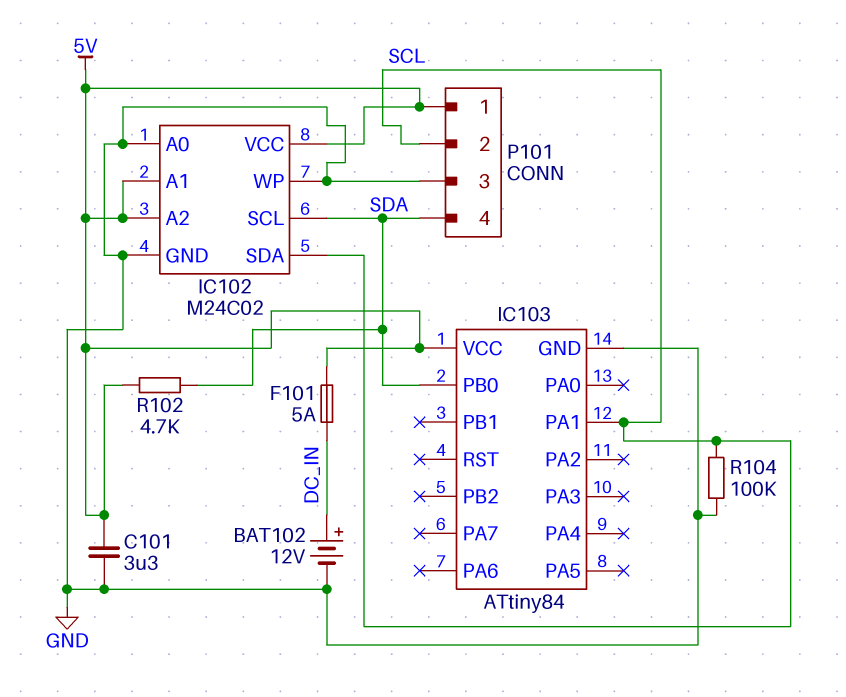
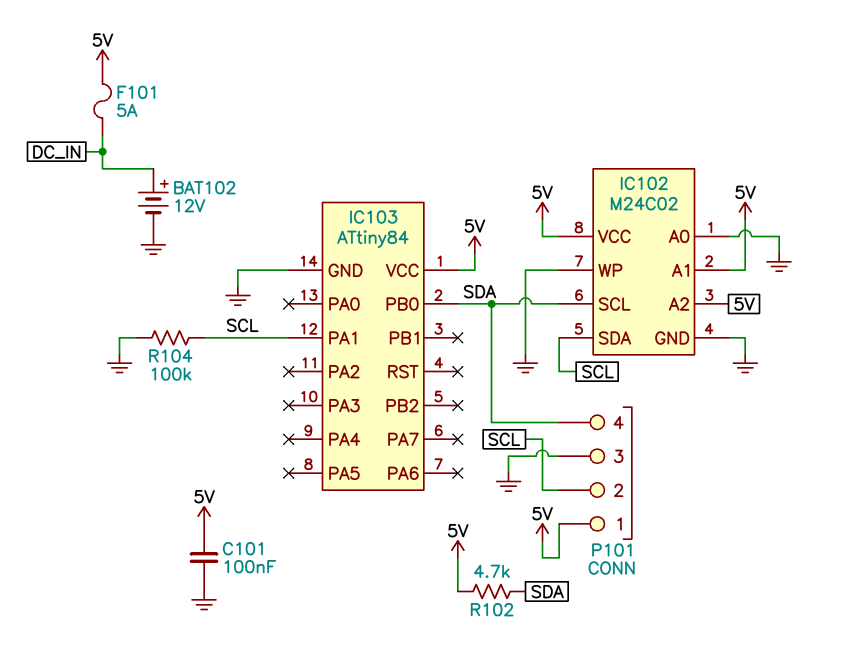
C101: 3.3uF (5V, GND) -> 100nF (5V, GND)

